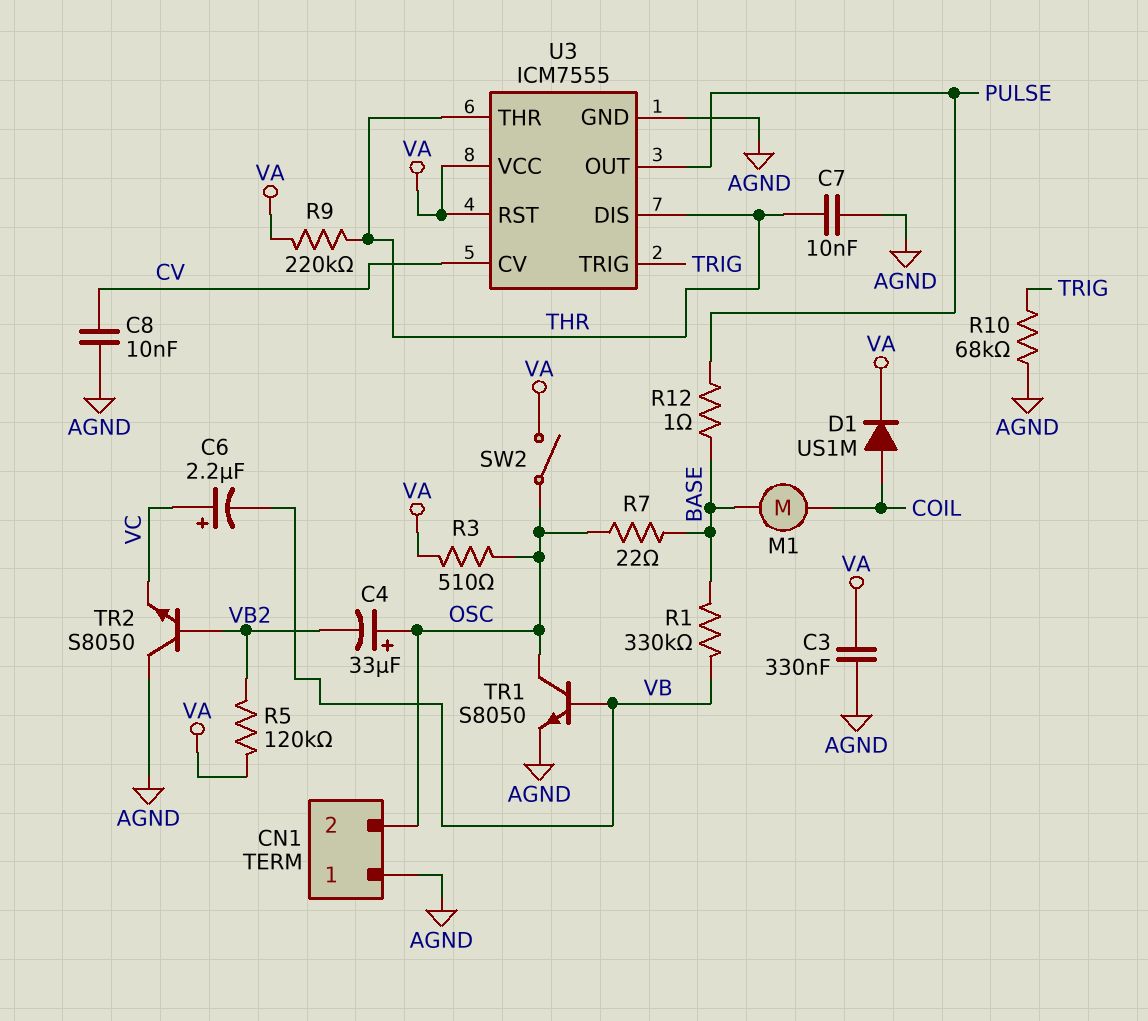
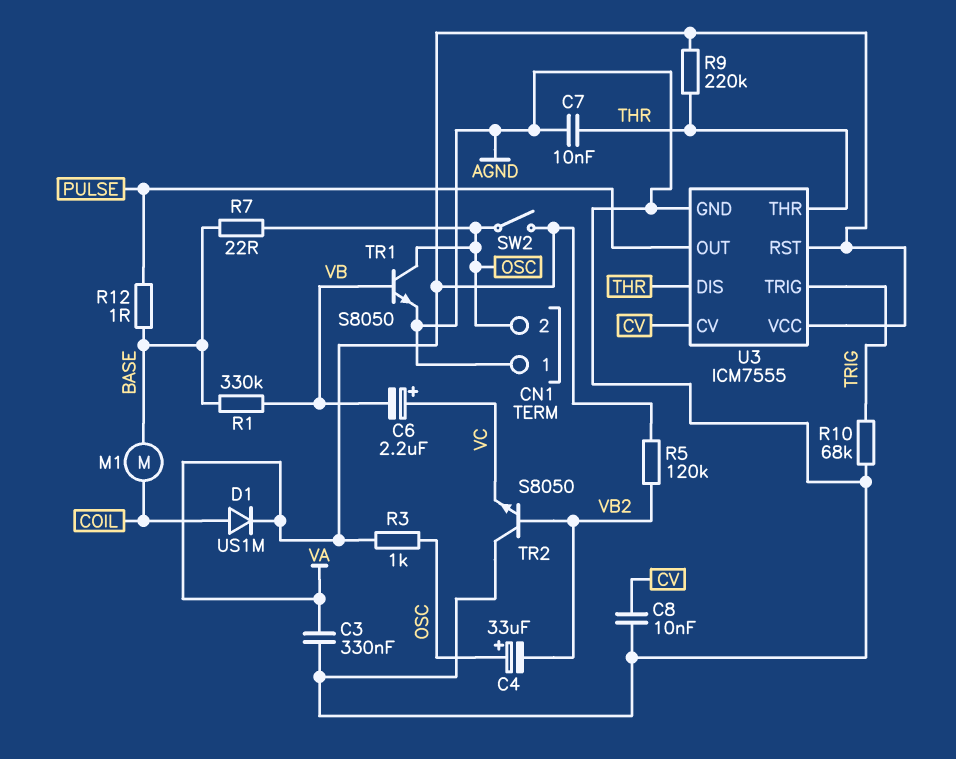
R3: 510 (OSC, VA) -> 1k (OSC, VA)

